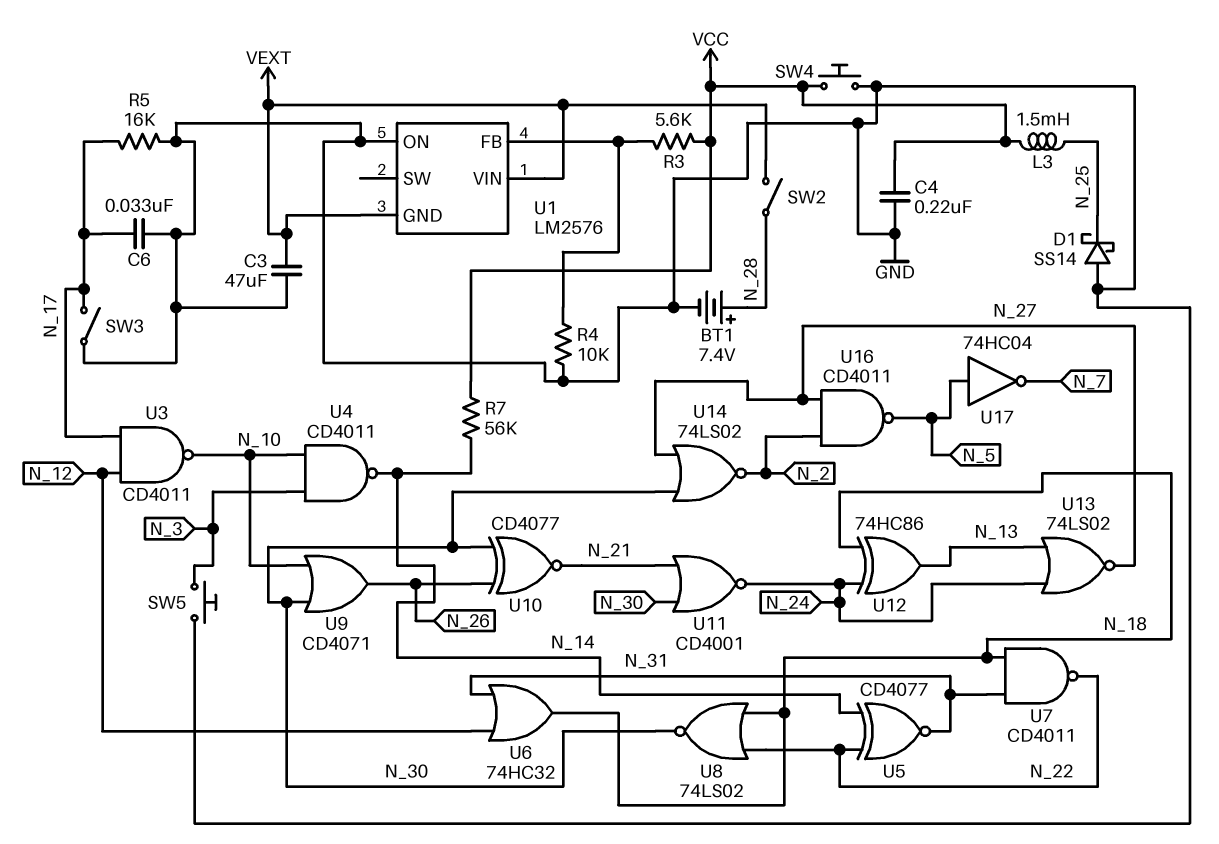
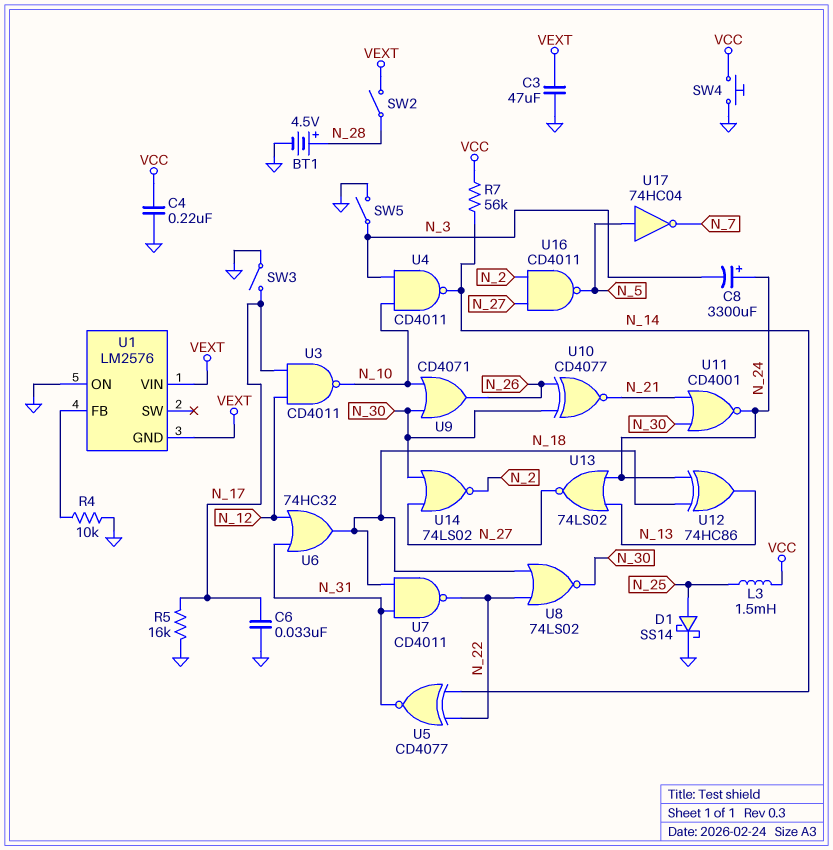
BT1: 7.4V (plus N_28, minus GND) -> 4.5V (plus N_28, minus GND)
C8: none -> 3300uF (plus N_24, minus N_3)
D1: schottky SS14 (A GND, K N_25) -> schottky SS14 (A N_25, K GND)
R3: 5.6k (U1/FB, VCC) -> none
SW5: button (GND, N_3) -> switch (GND, N_3)

